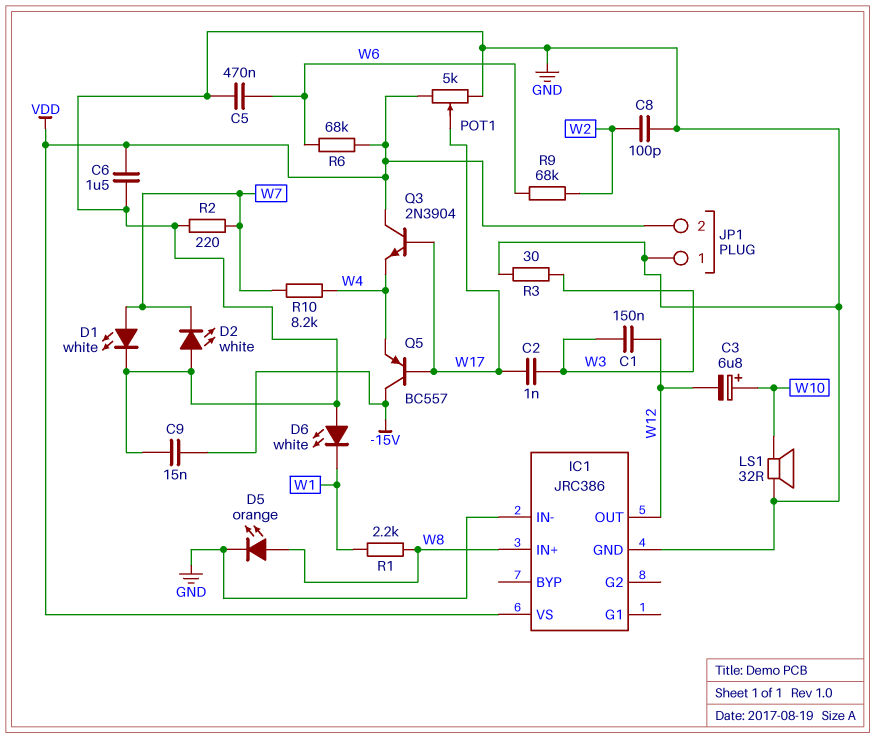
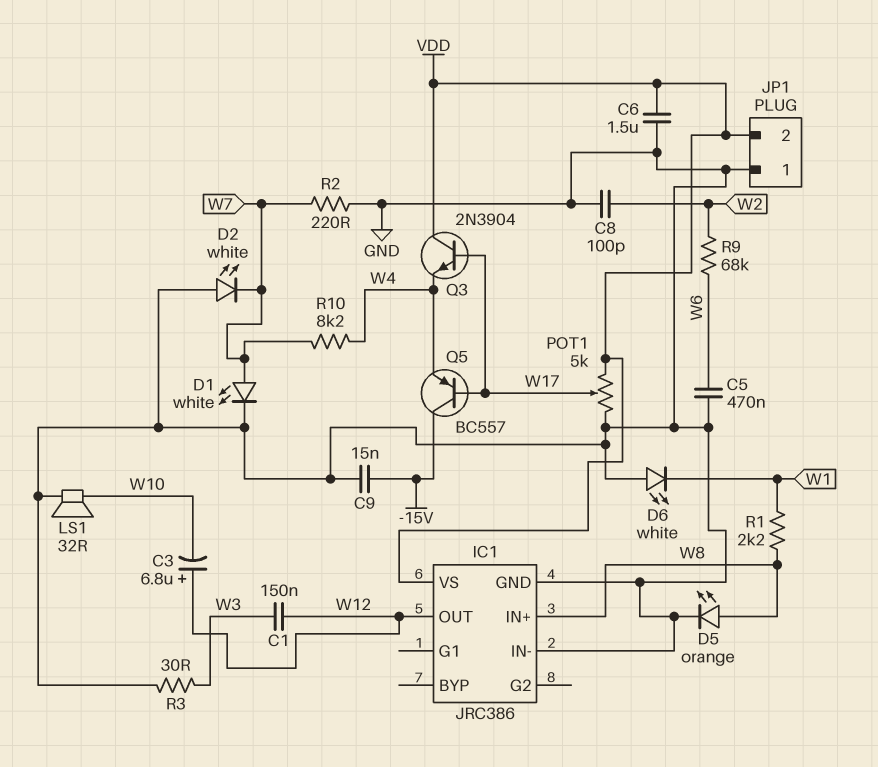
C2: 1nF (W3, W17) -> none
C3: 6.8uF (plus W10, minus W12) -> 6.8uF (plus W12, minus W10)
R6: 68k (VDD, W6) -> none

